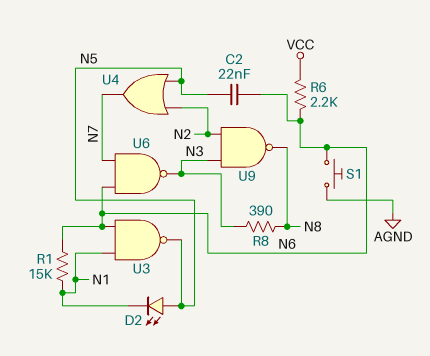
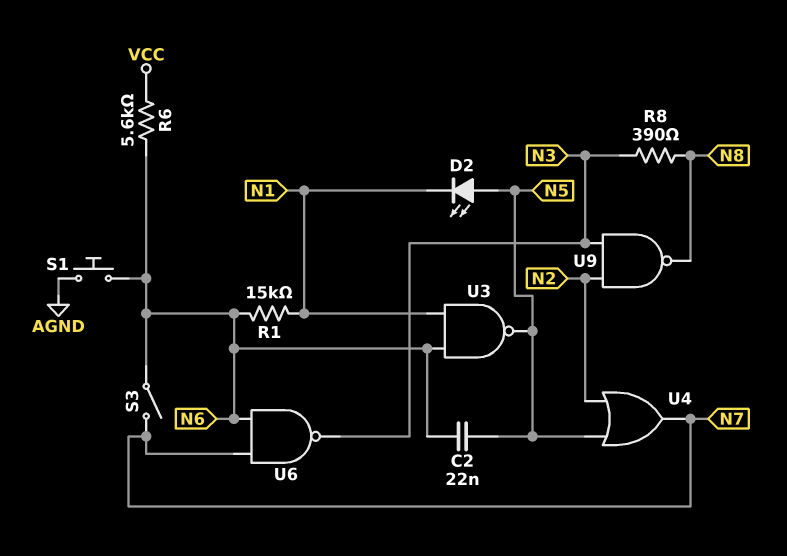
R6: 2.2k (N6, VCC) -> 5.6k (N6, VCC)
S3: none -> switch (N6, N7)

